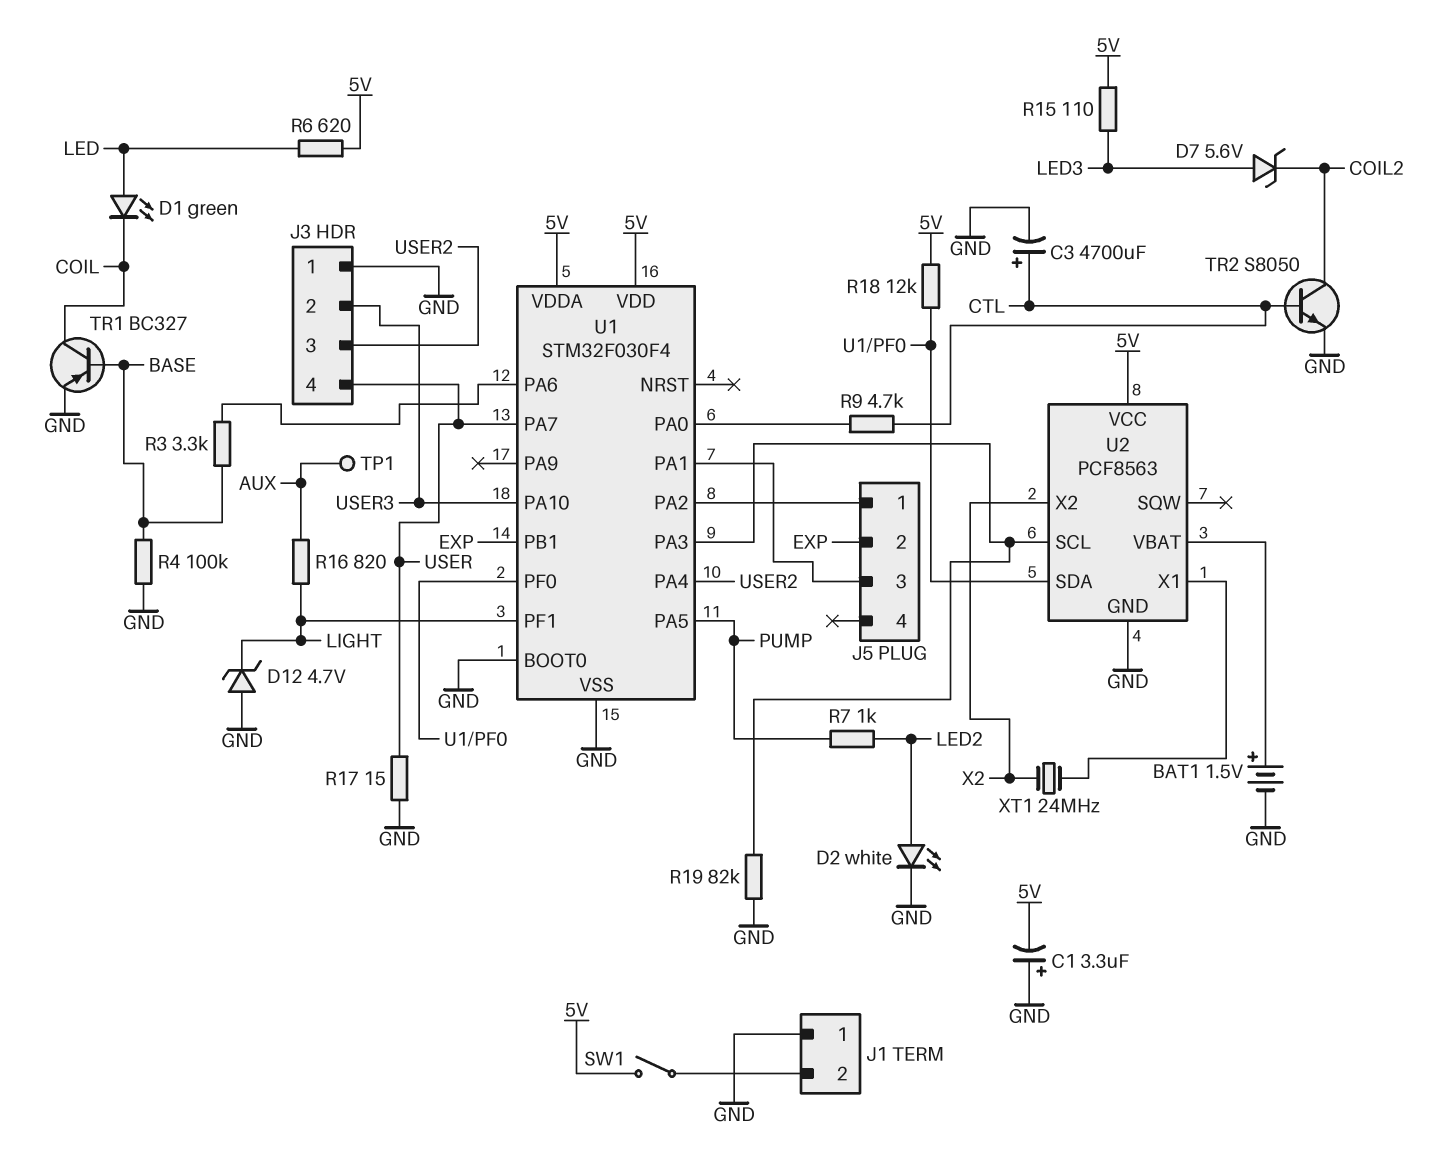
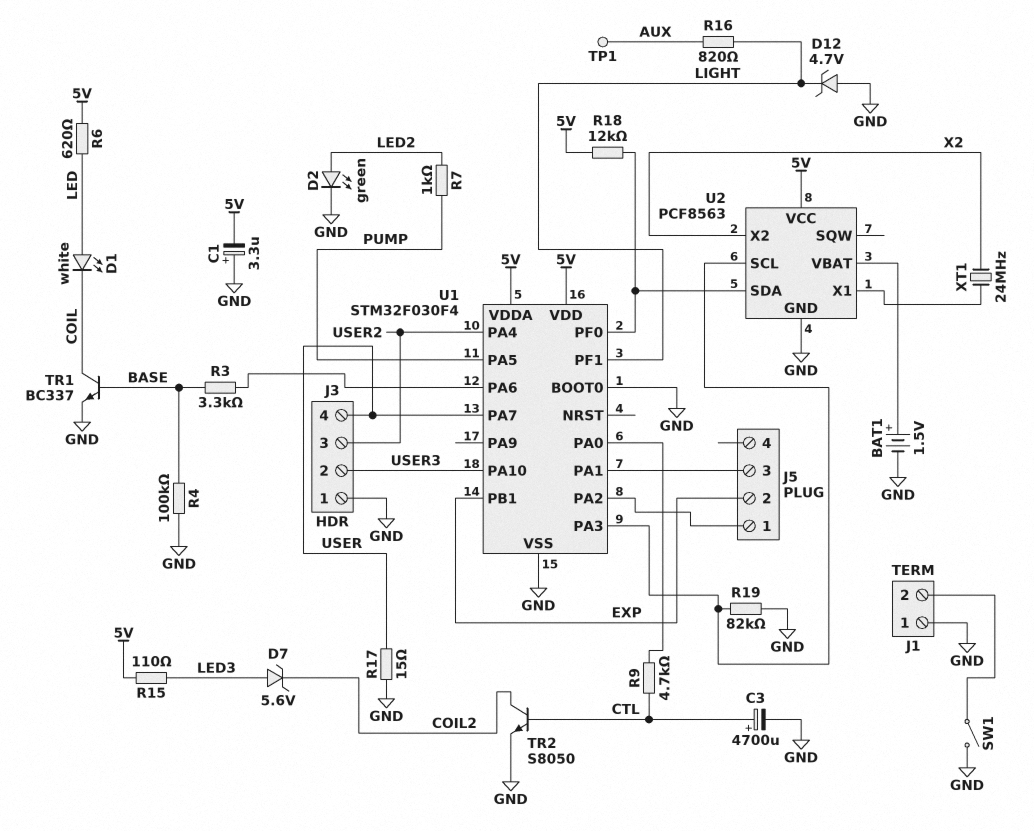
D1: LED green (A LED, K COIL) -> LED white (A LED, K COIL)
D2: LED white (A LED2, K GND) -> LED green (A LED2, K GND)
SW1: switch (5V, J1/2) -> switch (GND, J1/2)
TR1: PNP BC327 (B BASE, C COIL, E GND) -> NPN BC337 (B BASE, C COIL, E GND)

